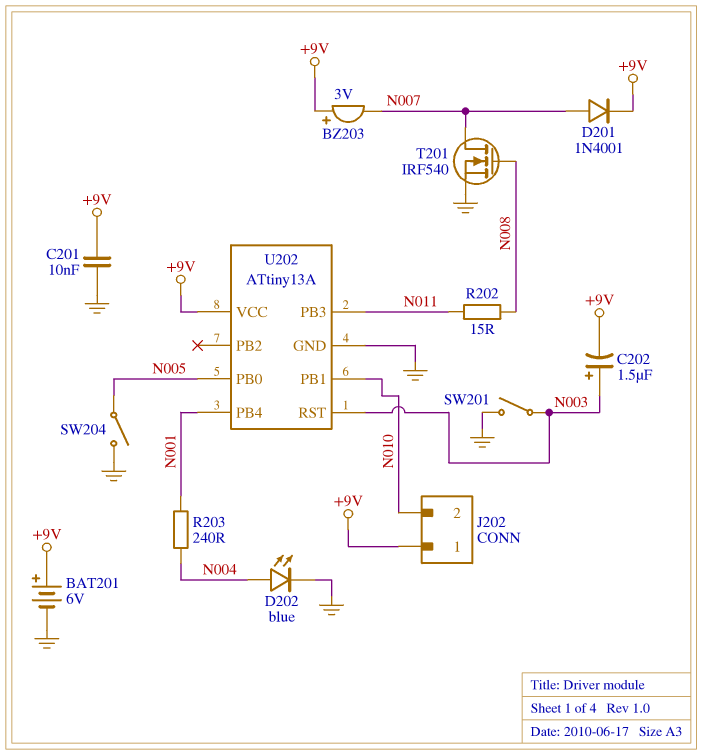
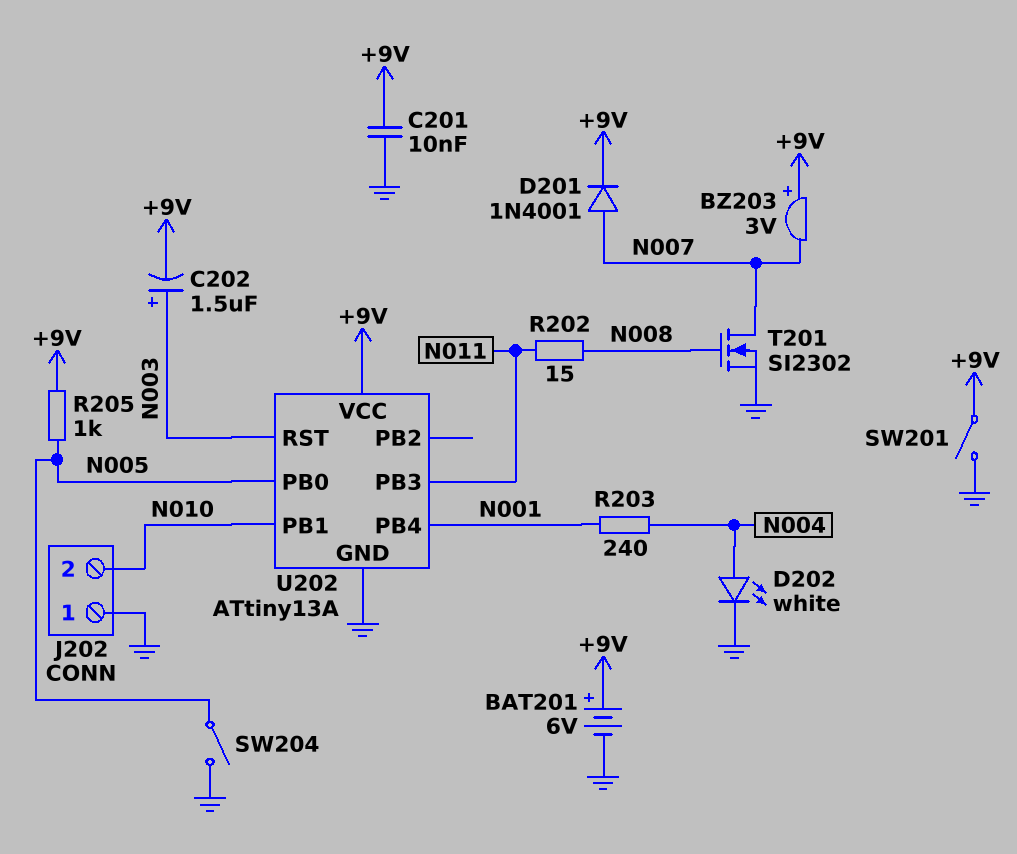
D202: LED blue (A N004, K GND) -> LED white (A N004, K GND)
J202 pin 1: +9V -> GND
R205: none -> 1k (+9V, N005)
SW201: switch (GND, N003) -> switch (+9V, GND)
T201: NMOS IRF540 (G N008, D N007, S GND) -> NMOS SI2302 (G N008, D N007, S GND)

